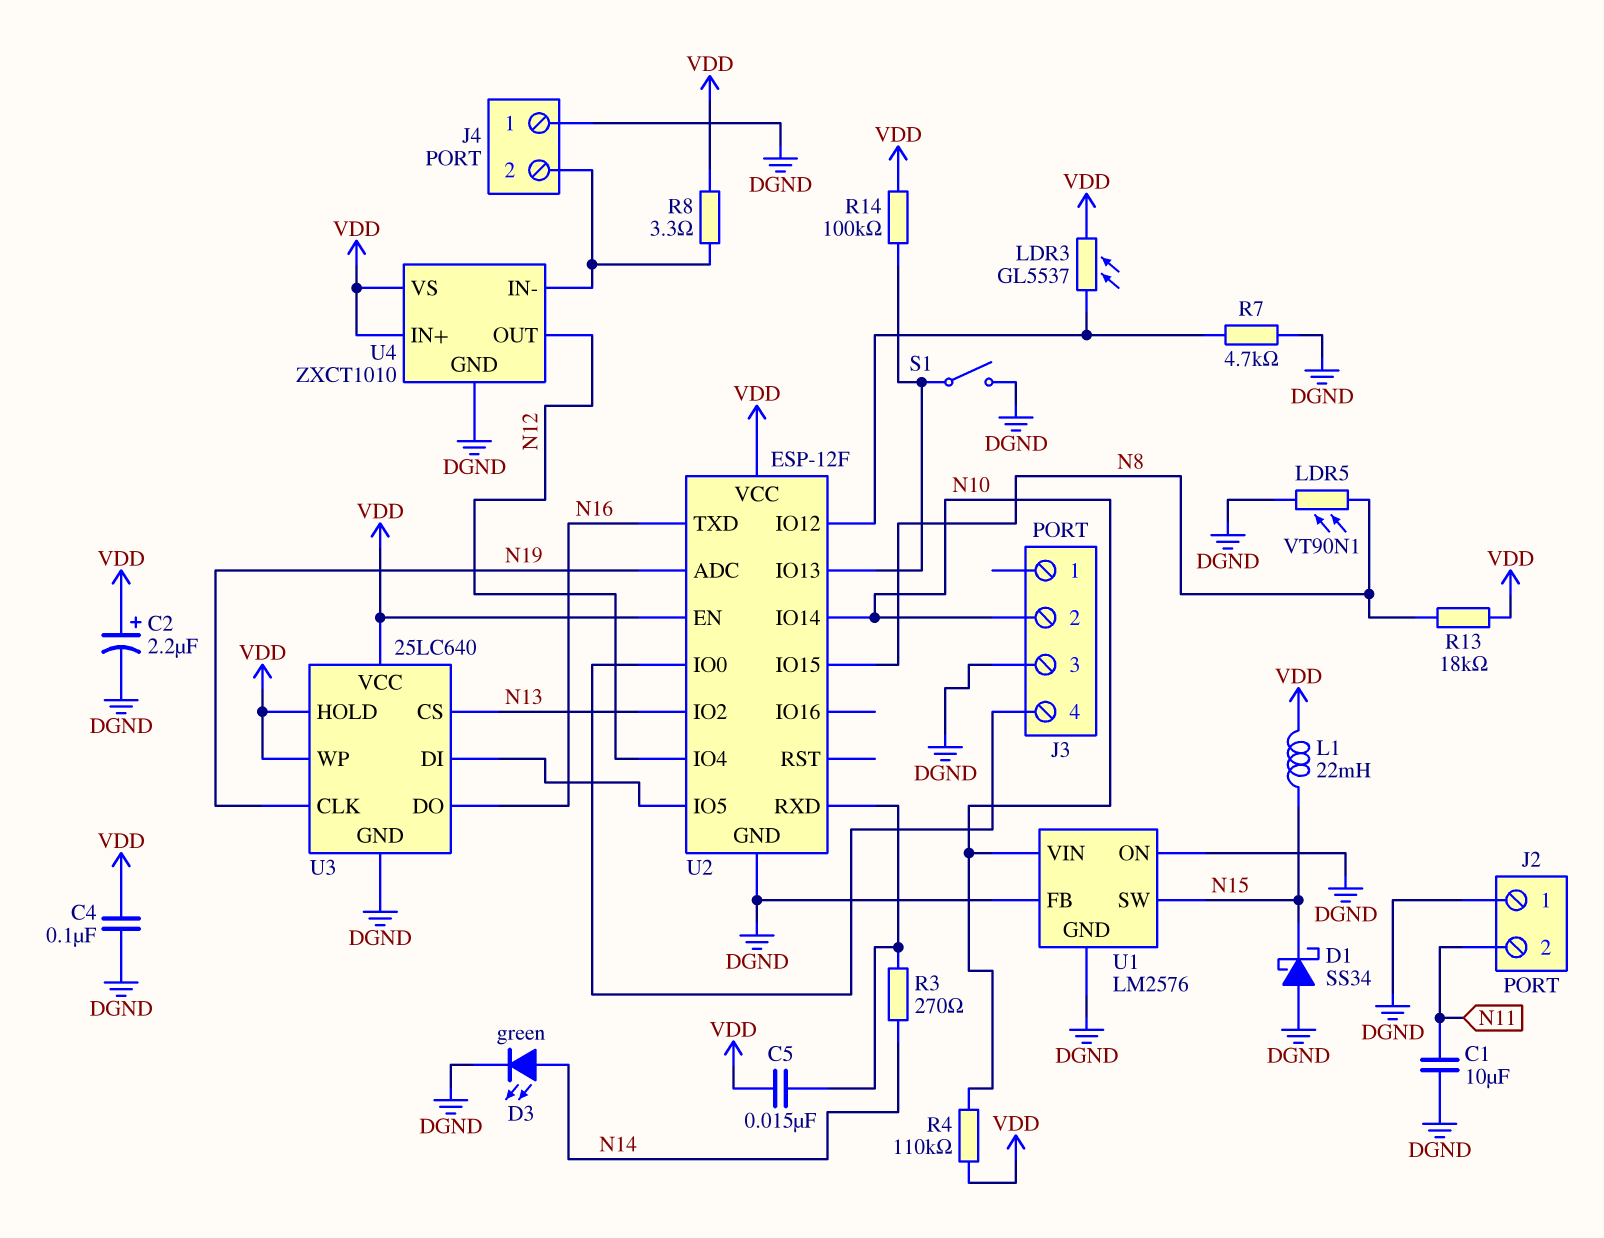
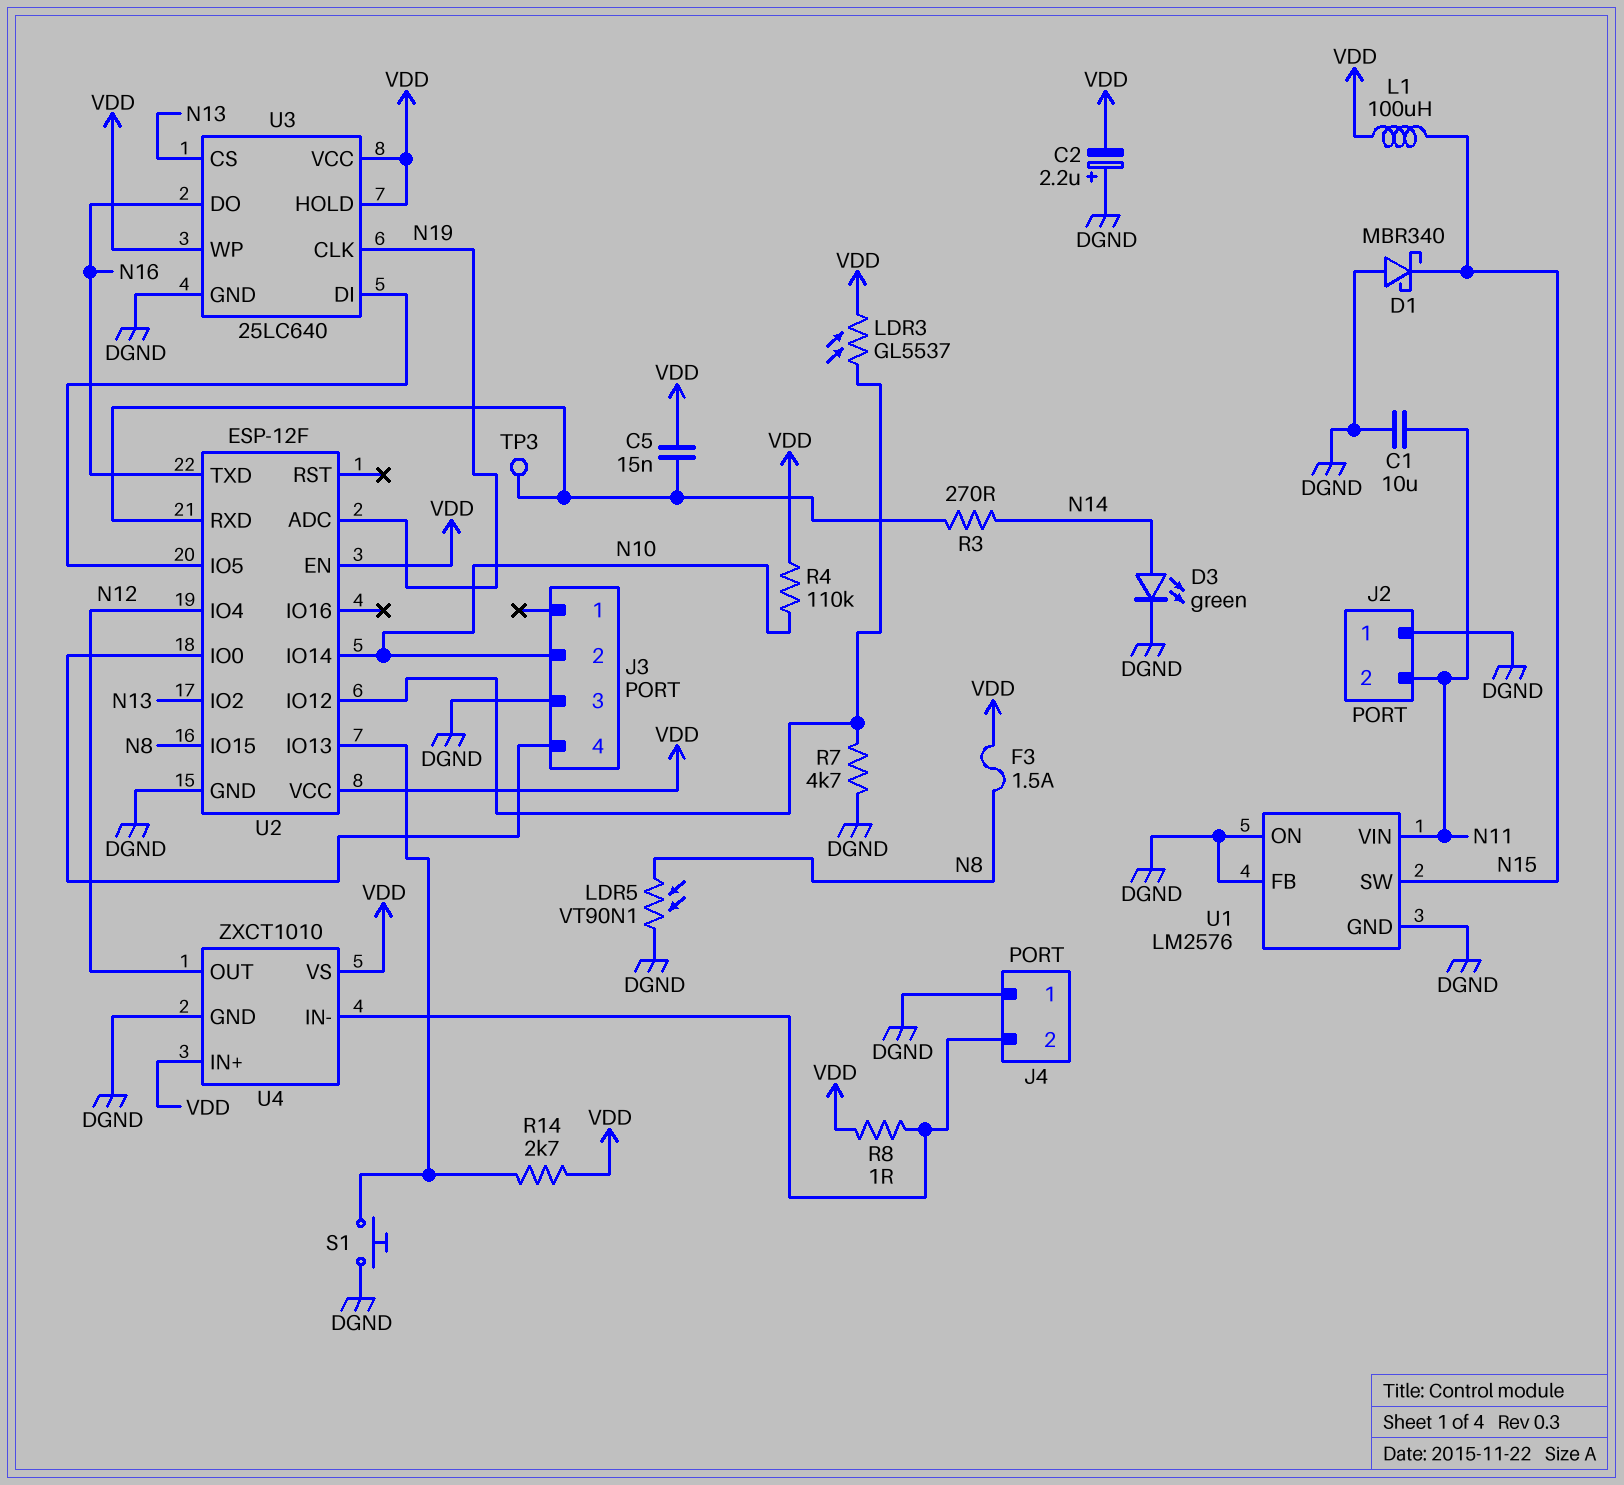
C2: 2.2uF (plus VDD, minus DGND) -> 2.2uF (plus DGND, minus VDD)
C4: 100nF (DGND, VDD) -> none
D1: schottky SS34 (A DGND, K N15) -> schottky MBR340 (A DGND, K N15)
F3: none -> 1.5A (N8, VDD)
L1: 22mH (N15, VDD) -> 100uH (N15, VDD)
R8: 3.3 (J4/2, VDD) -> 1 (J4/2, VDD)
R13: 18k (N8, VDD) -> none
R14: 100k (U2/IO13, VDD) -> 2.7k (U2/IO13, VDD)
S1: switch (DGND, U2/IO13) -> button (DGND, U2/IO13)
TP3: none -> test point (U2/RXD)
U1 pin VIN: N10 -> N11

